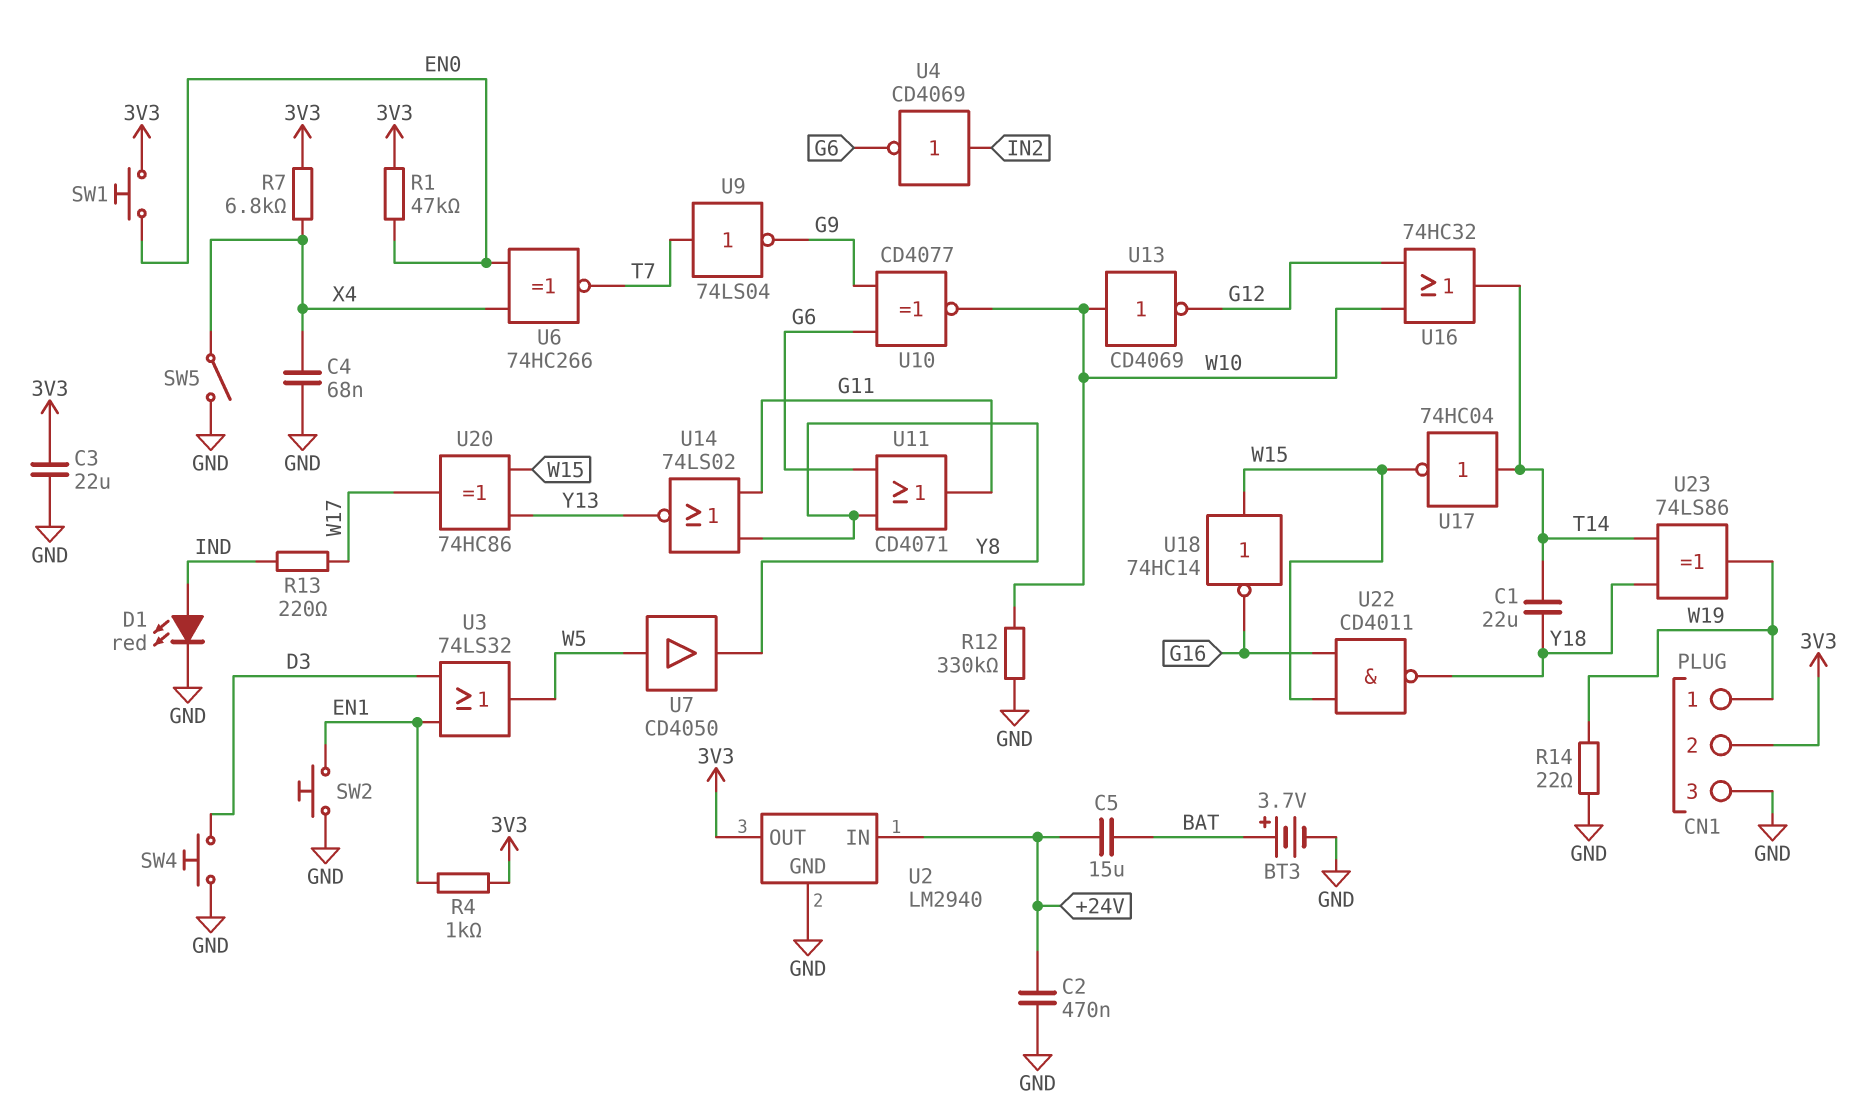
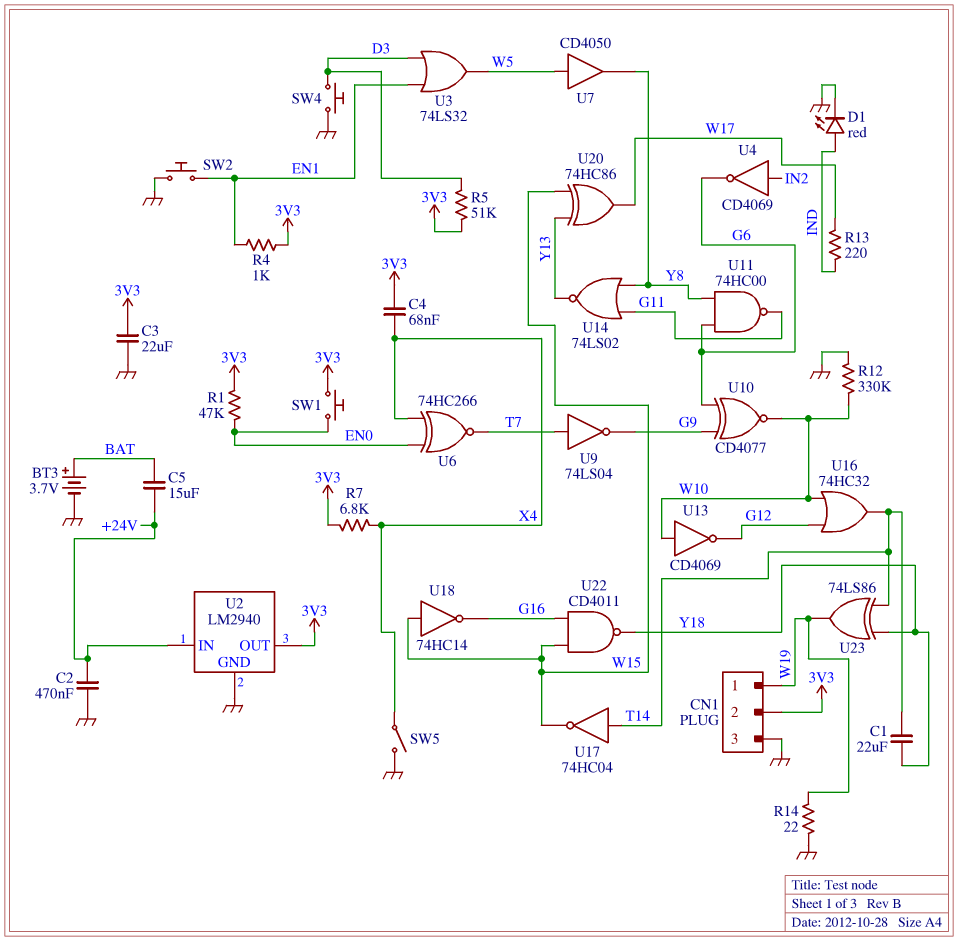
C4: 68nF (GND, X4) -> 68nF (3V3, X4)
R5: none -> 51k (3V3, D3)
U11: OR CD4071 (in G6, in Y8, out G11) -> NAND 74HC00 (in G6, in Y8, out G11)

